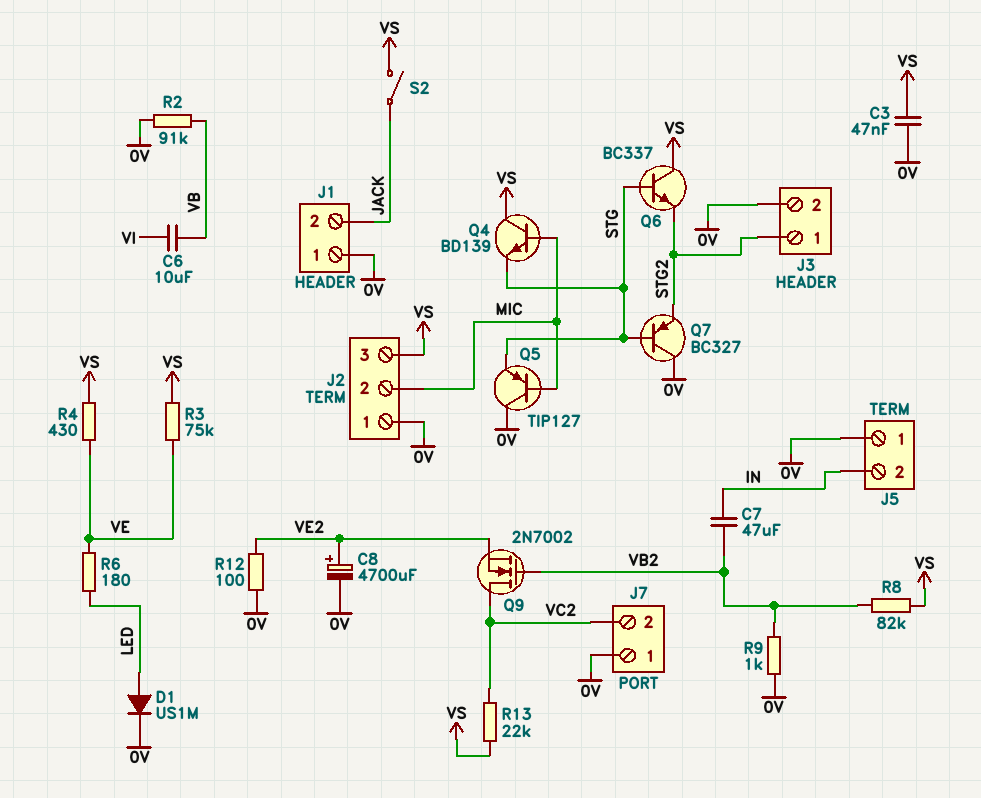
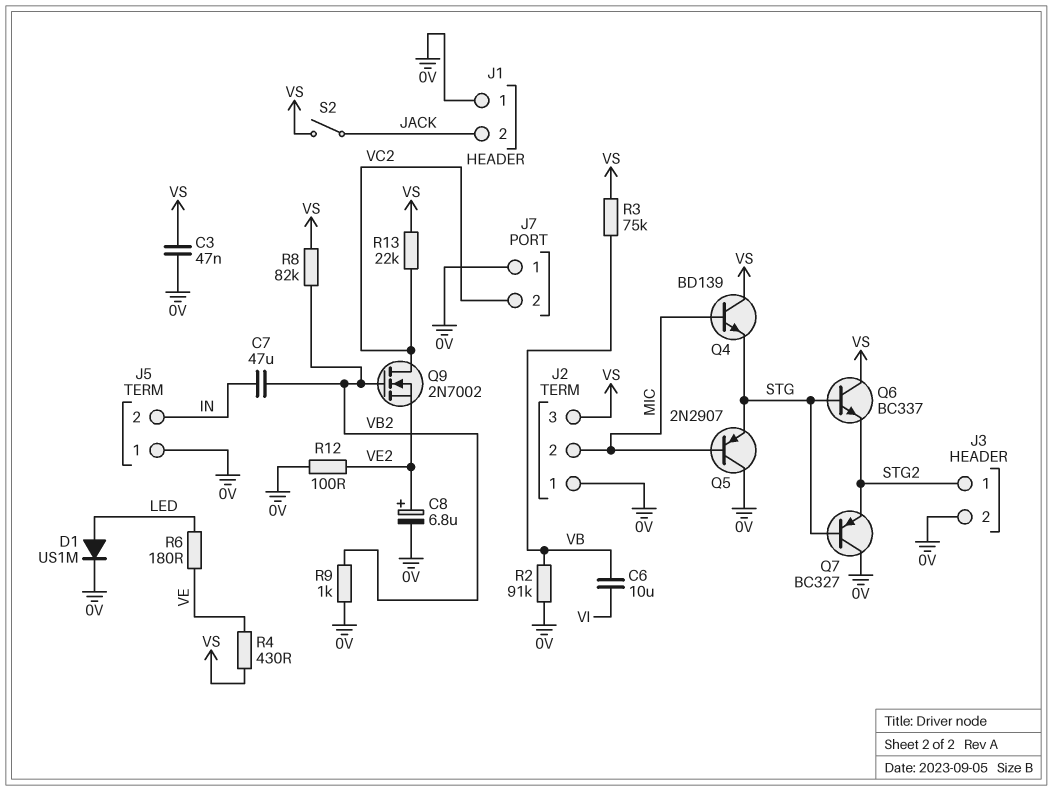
C8: 4700uF (plus VE2, minus 0V) -> 6.8uF (plus VE2, minus 0V)
Q5: PNP TIP127 (B MIC, C 0V, E STG) -> PNP 2N2907 (B MIC, C 0V, E STG)
R3: 75k (VE, VS) -> 75k (VB, VS)

